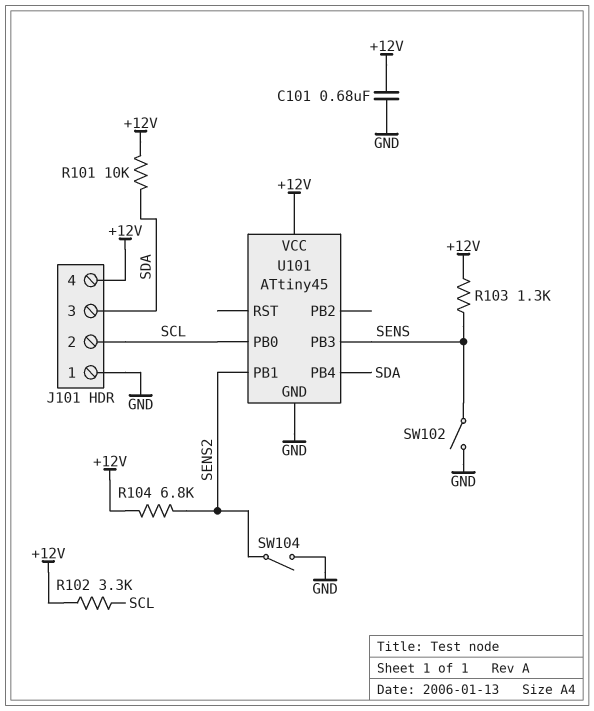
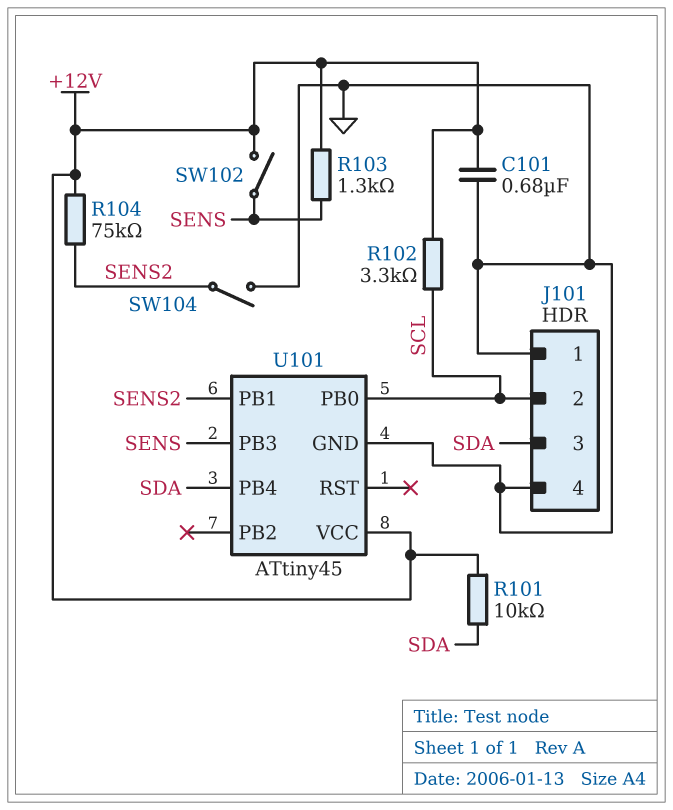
J101 pin 4: +12V -> GND
R104: 6.8k (+12V, SENS2) -> 75k (+12V, SENS2)
SW102: switch (GND, SENS) -> switch (+12V, SENS)

